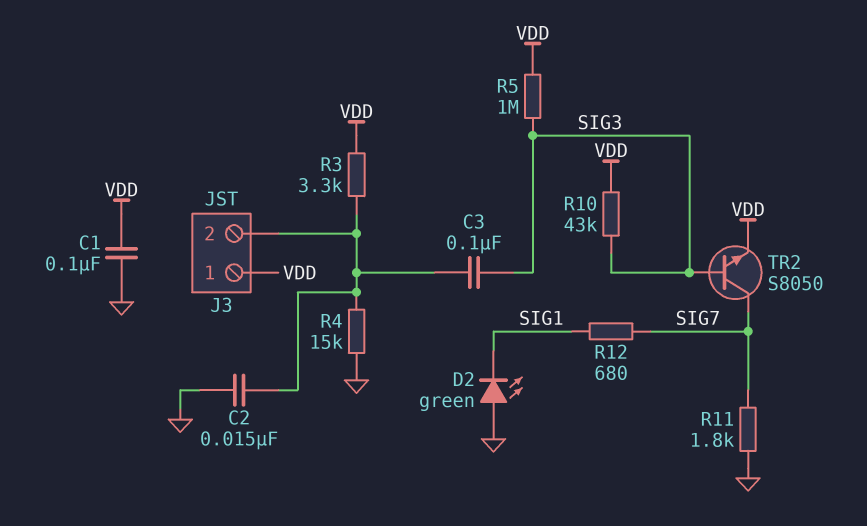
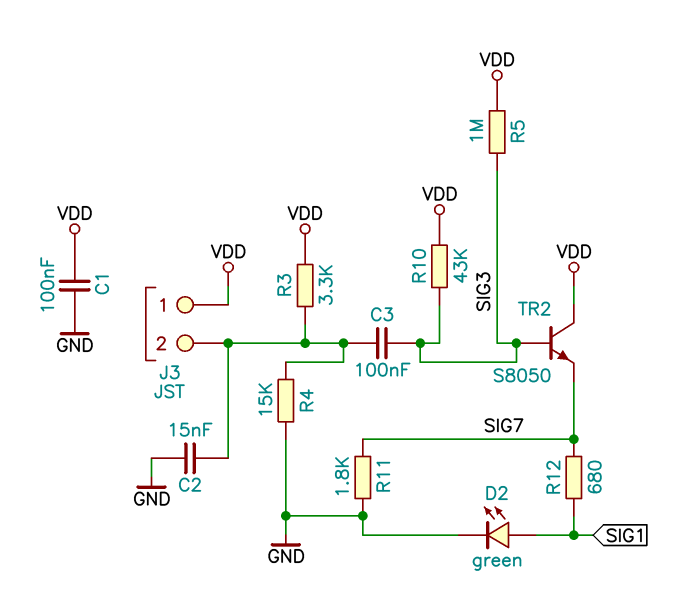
D2: LED green (A GND, K SIG1) -> LED green (A SIG1, K GND)
TR2: NPN S8050 (B SIG3, C SIG7, E VDD) -> NPN S8050 (B SIG3, C VDD, E SIG7)

